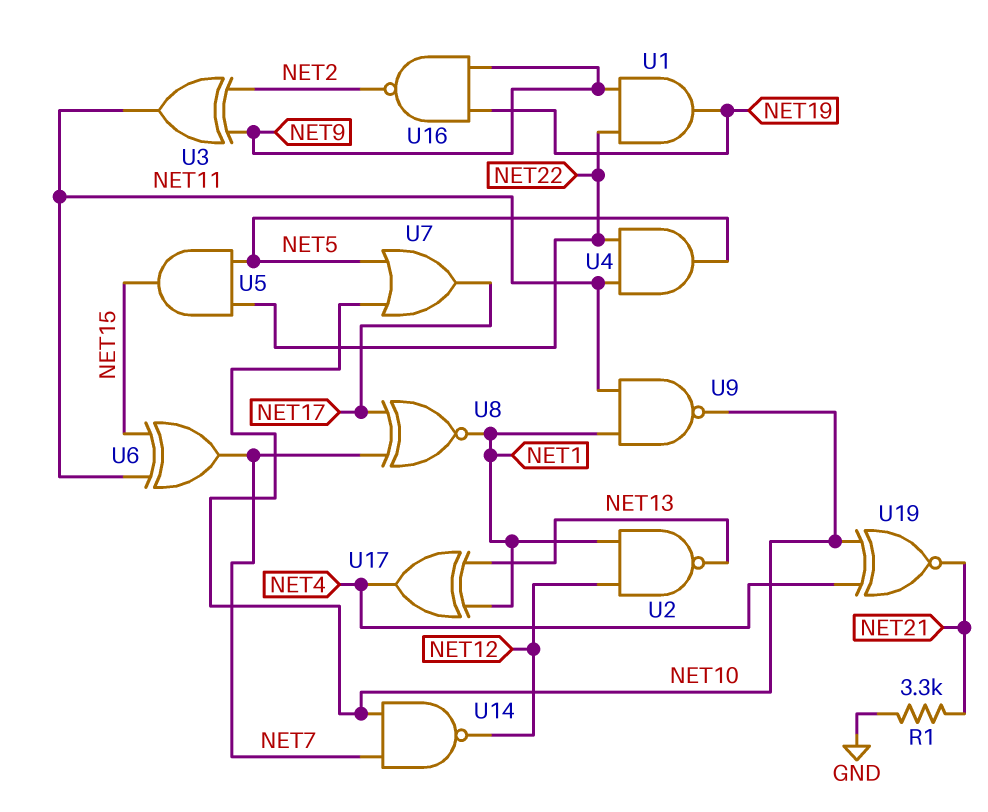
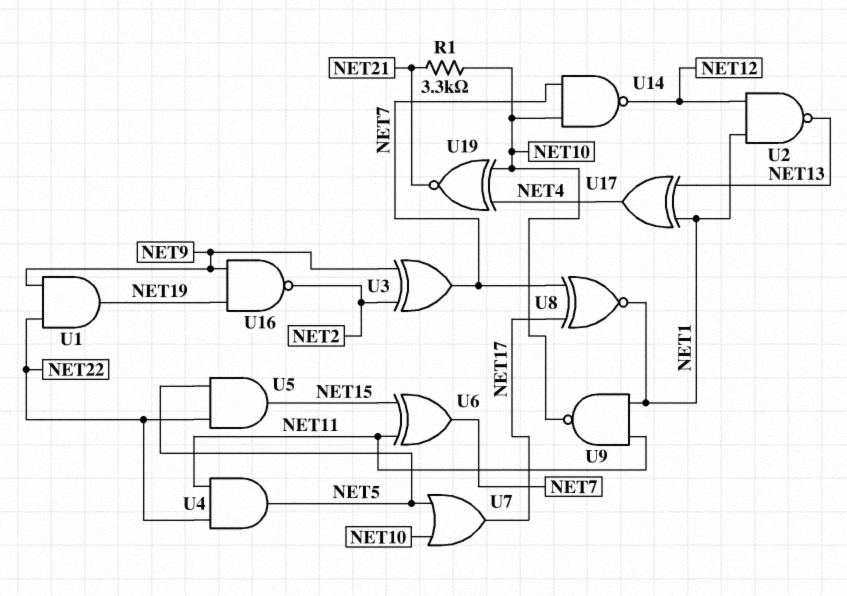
R1: 3.3k (GND, NET21) -> 3.3k (NET10, NET21)
U3: XOR (in NET2, in NET9, out NET11) -> XOR (in NET2, in NET9, out NET7)

